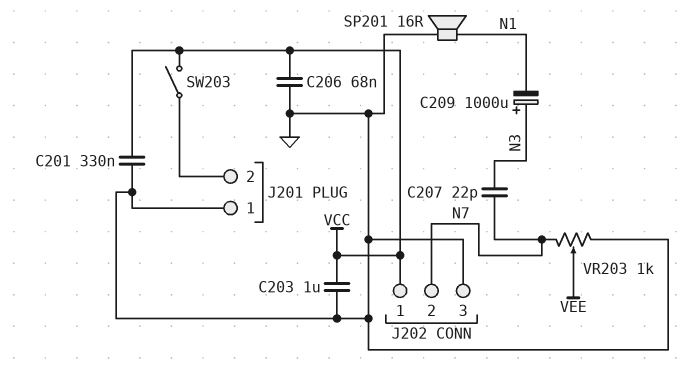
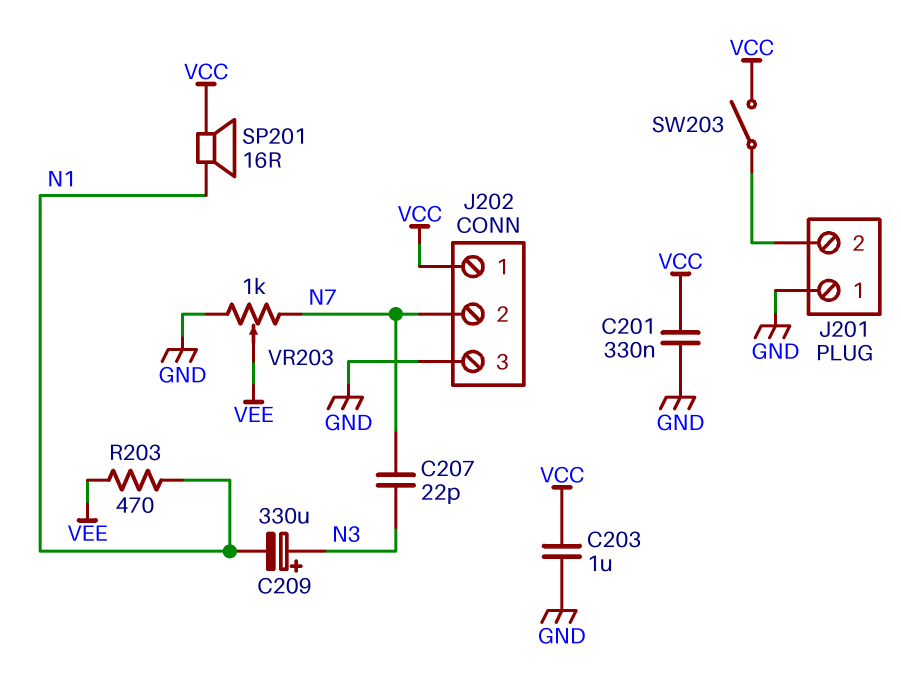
C206: 68nF (GND, VCC) -> none
C209: 1000uF (plus N3, minus N1) -> 330uF (plus N3, minus N1)
R203: none -> 470 (N1, VEE)
SP201: speaker 16R (GND, N1) -> speaker 16R (N1, VCC)

